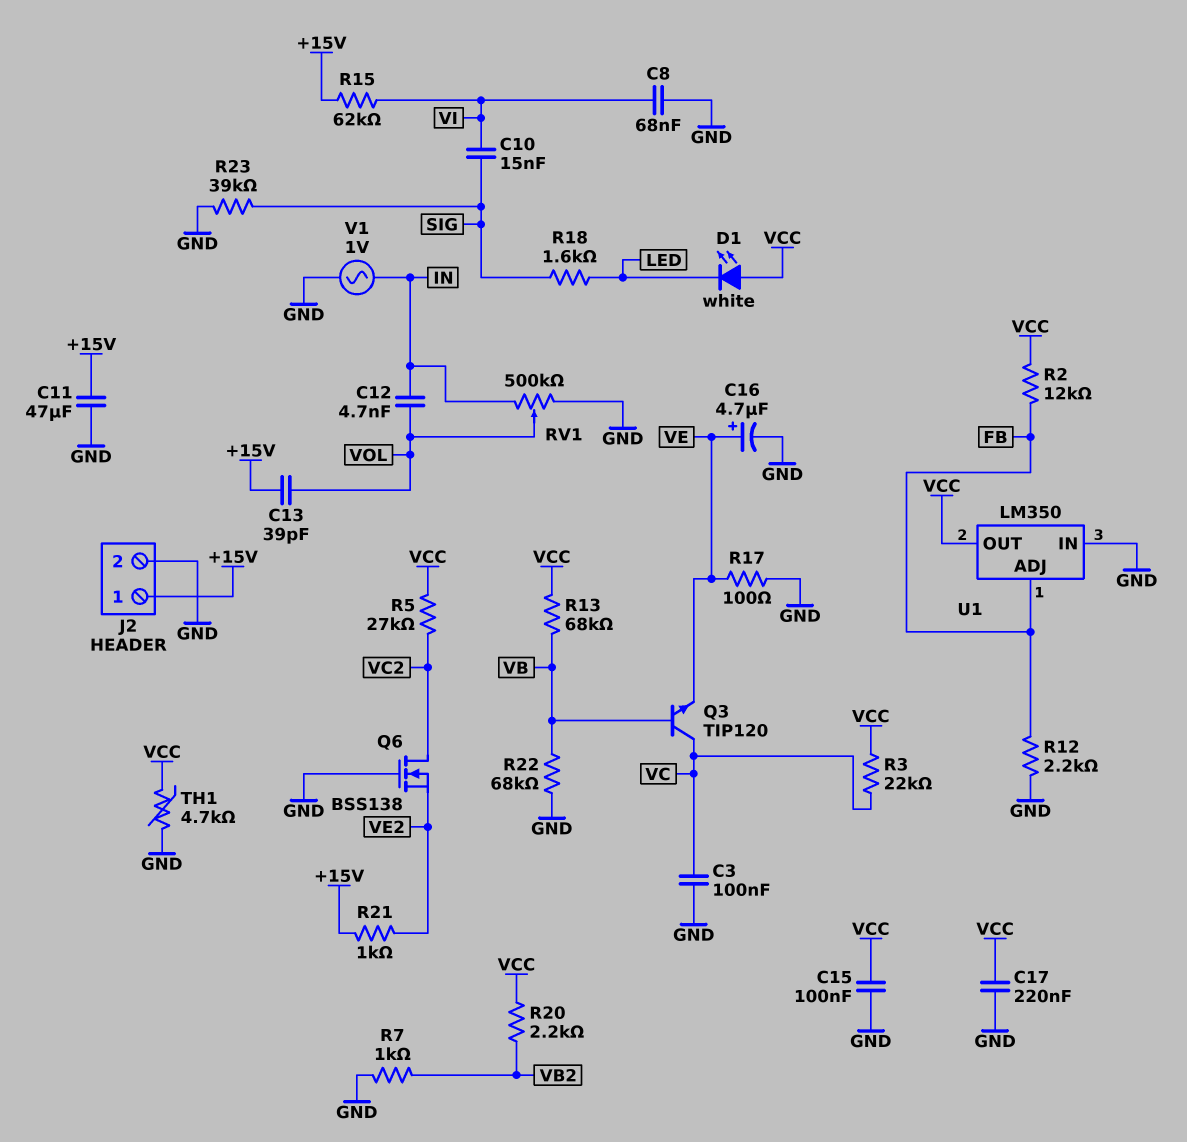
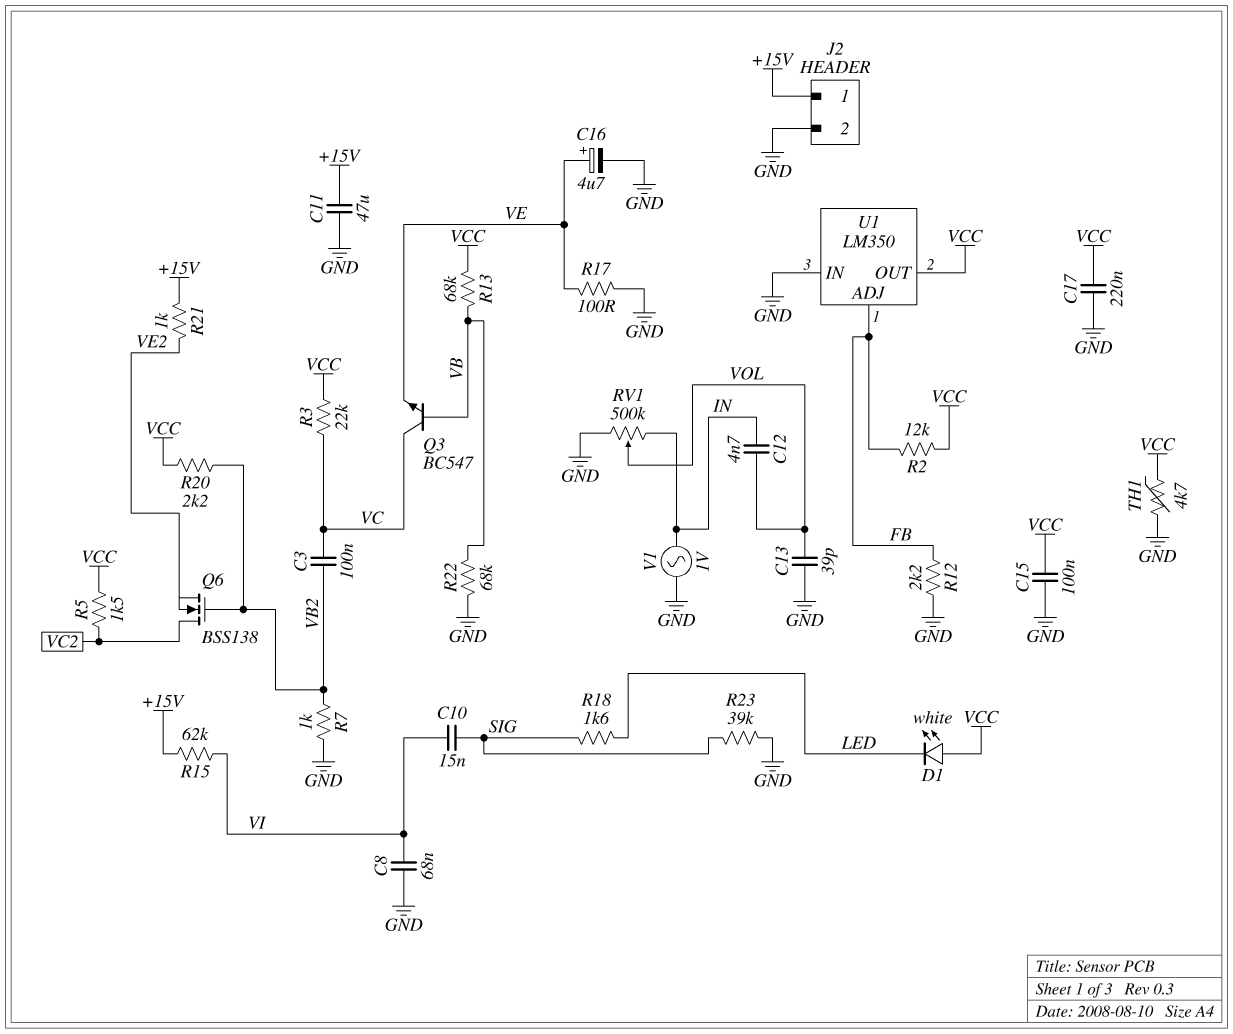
C3: 100nF (GND, VC) -> 100nF (VB2, VC)
C13: 39pF (+15V, VOL) -> 39pF (GND, VOL)
Q3: NPN TIP120 (B VB, C VC, E VE) -> NPN BC547 (B VB, C VC, E VE)
Q6: NMOS BSS138 (G GND, D VC2, S VE2) -> NMOS BSS138 (G VB2, D VC2, S VE2)
R5: 27k (VC2, VCC) -> 1.5k (VC2, VCC)

